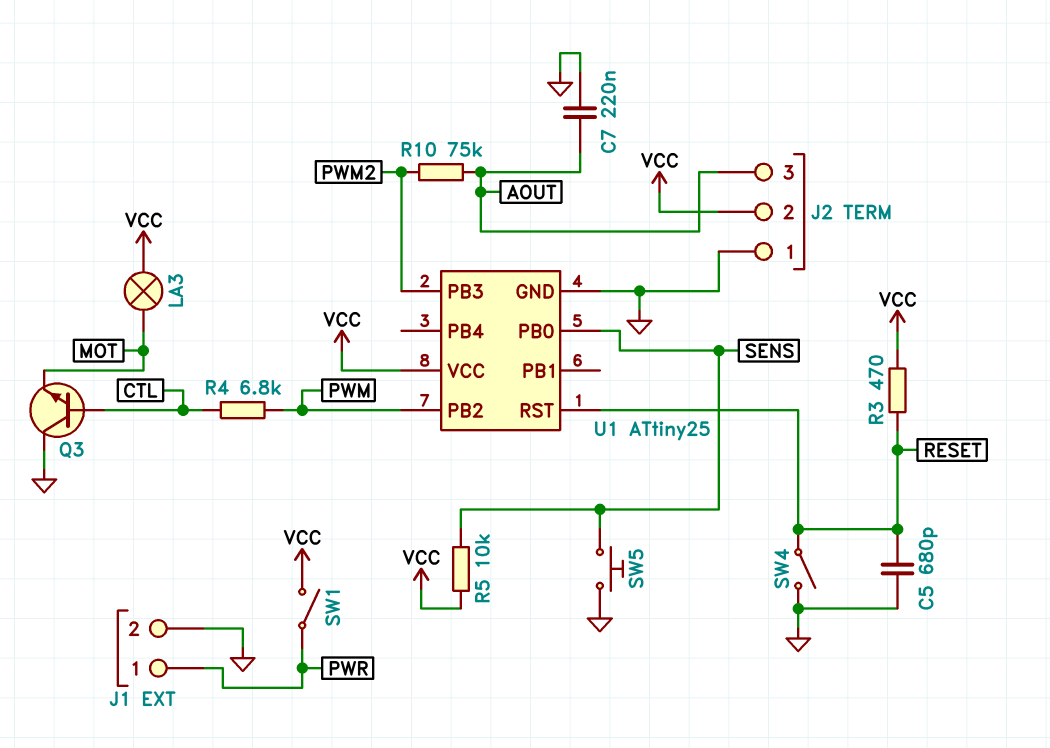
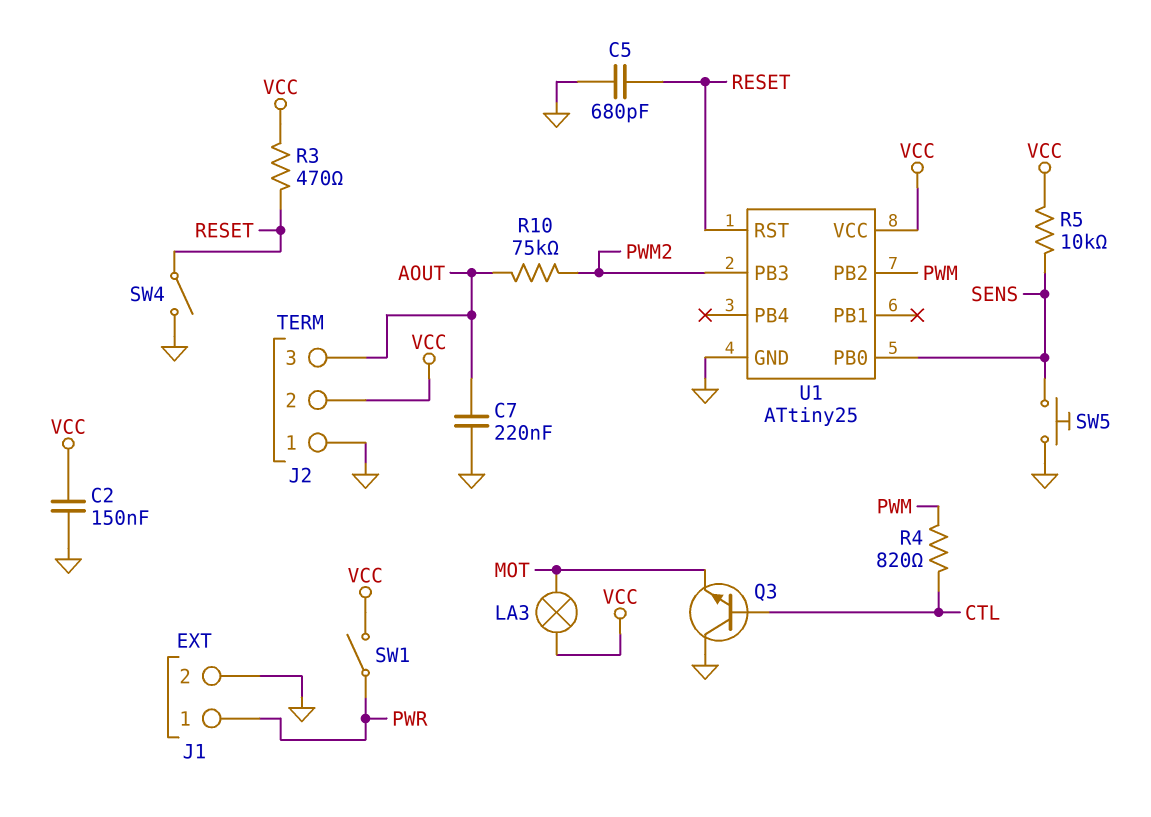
C2: none -> 150nF (GND, VCC)
R4: 6.8k (CTL, PWM) -> 820 (CTL, PWM)

